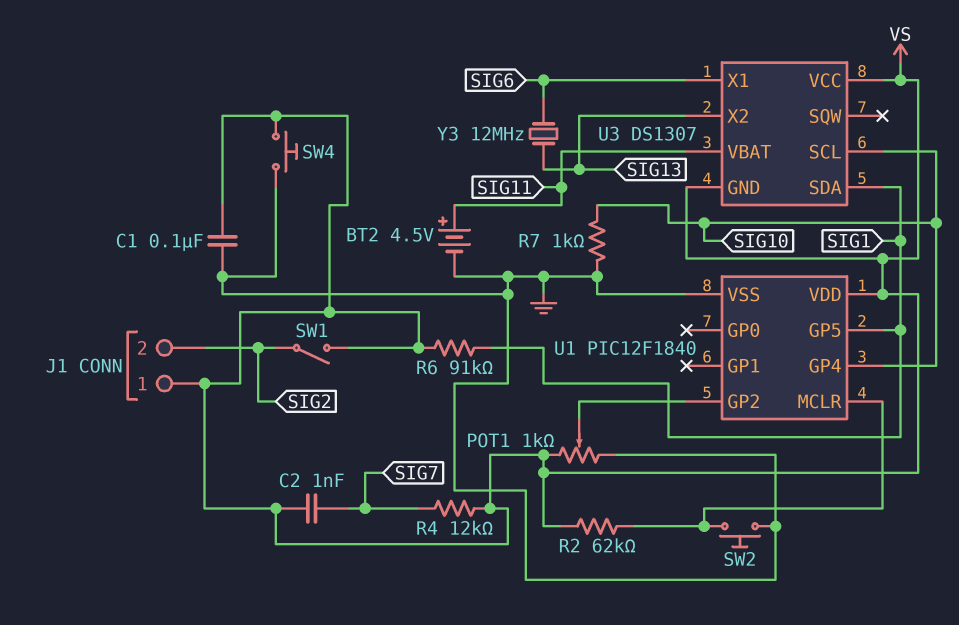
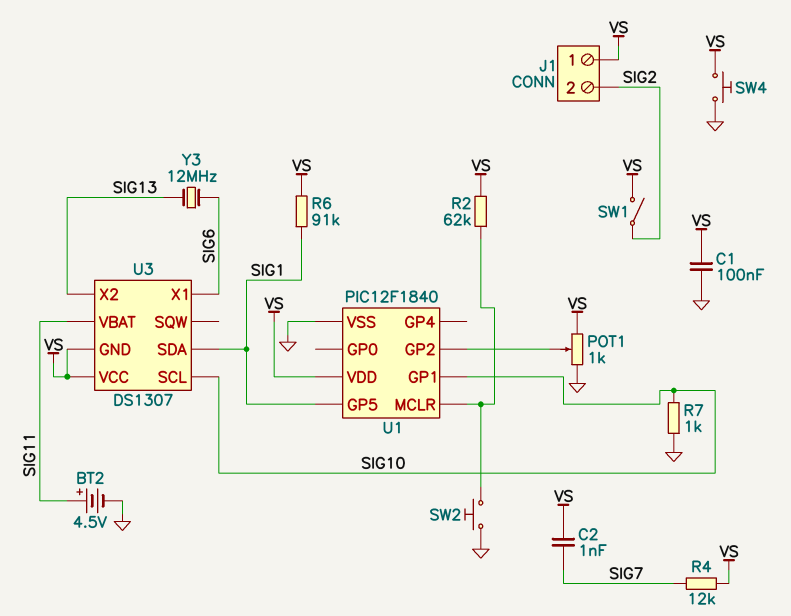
U1 pin GP1: none -> SIG10
U1 pin GP4: SIG10 -> none

